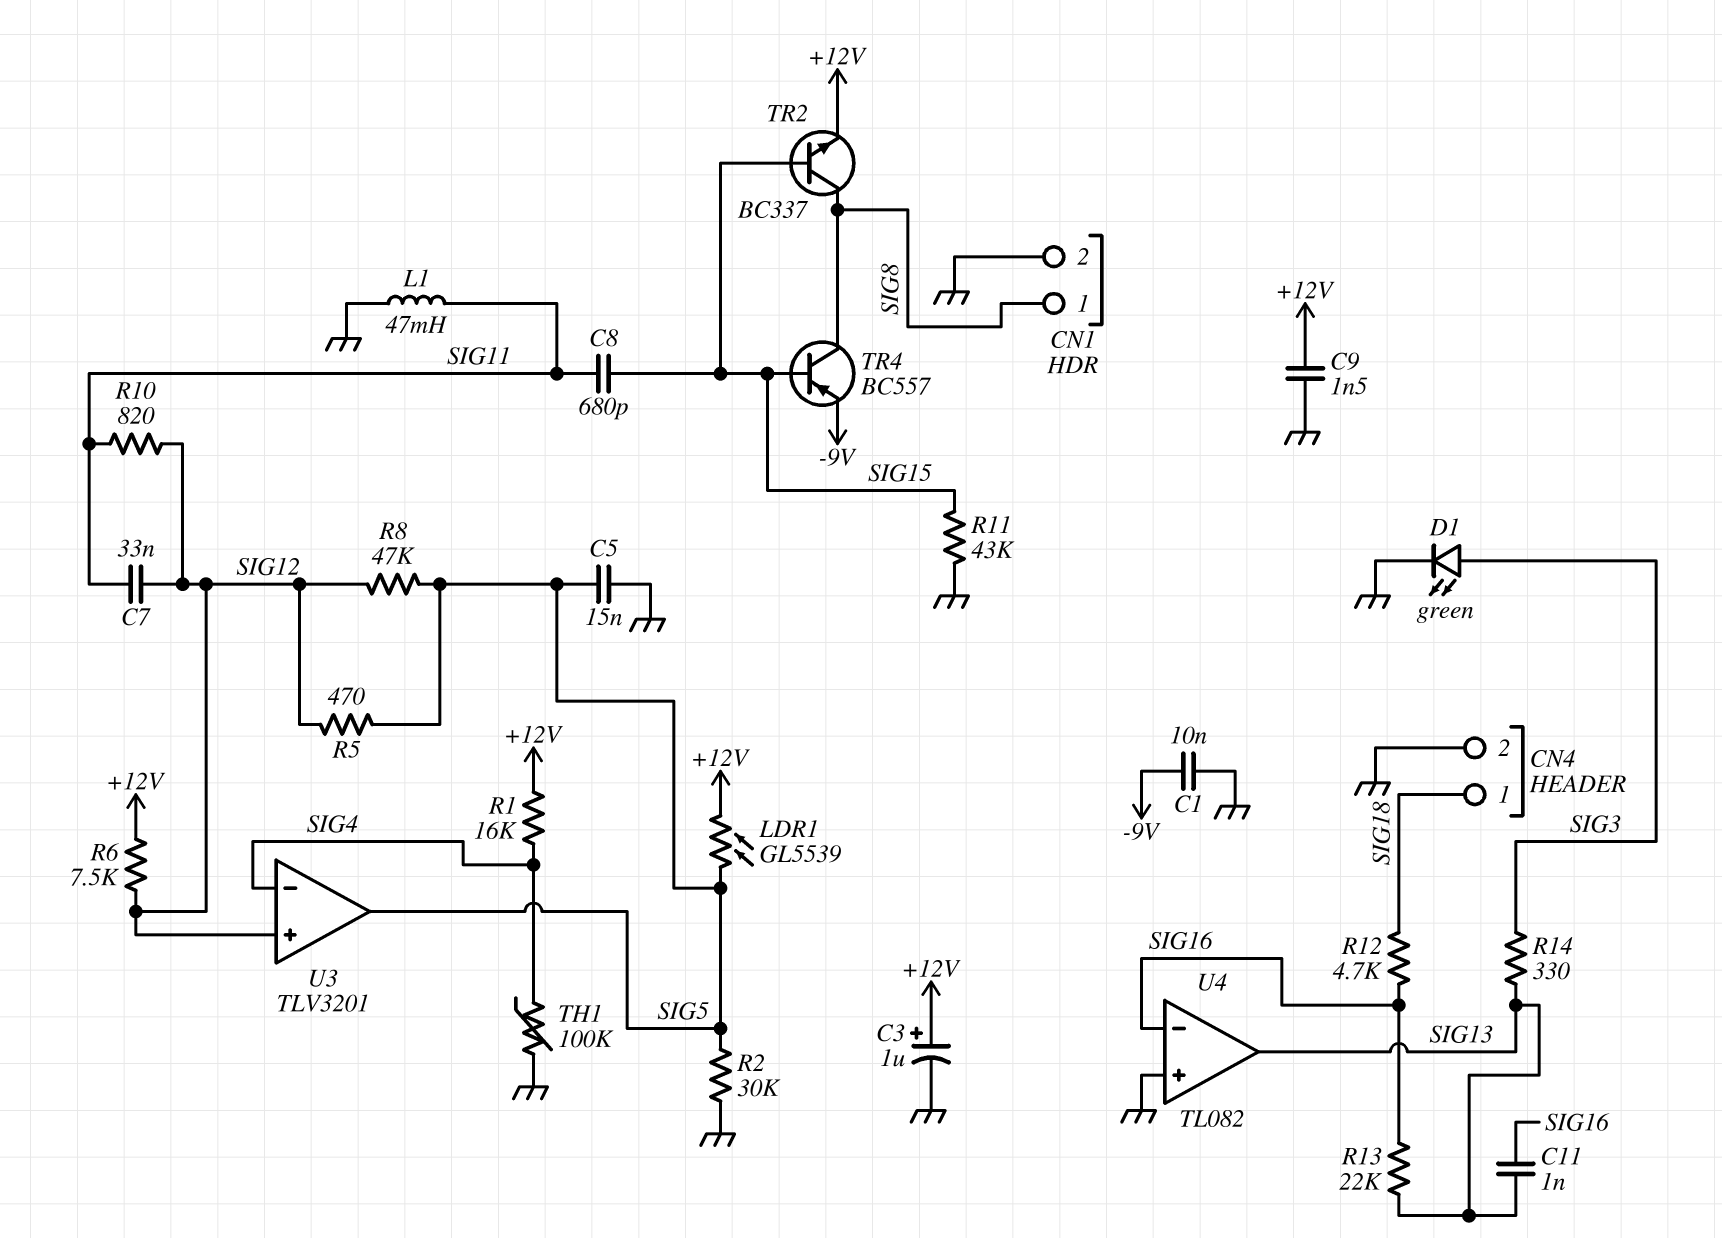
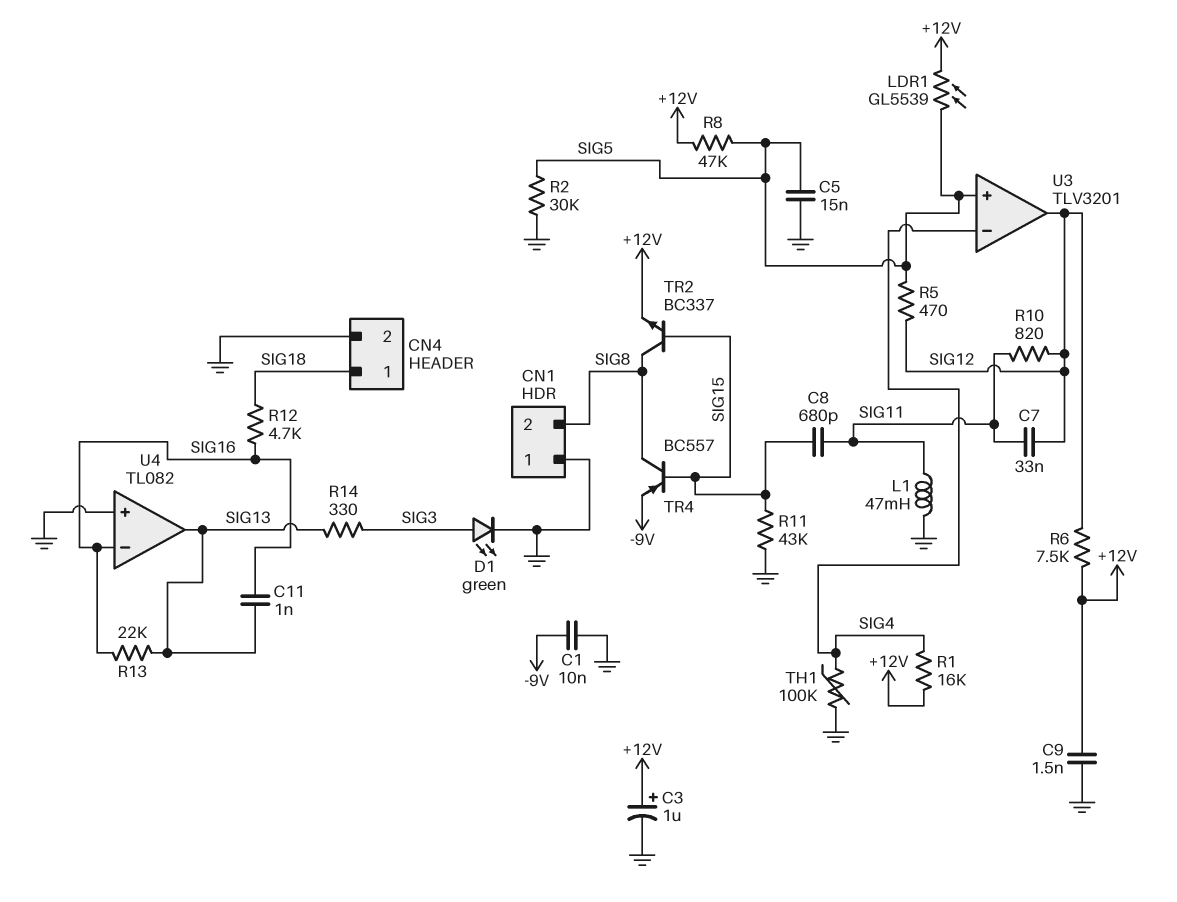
CN1 pin 1: SIG8 -> GND
CN1 pin 2: GND -> SIG8
R8: 47k (SIG5, SIG12) -> 47k (+12V, SIG5)
U3 pin in+: SIG12 -> SIG5
U3 pin out: SIG5 -> SIG12

